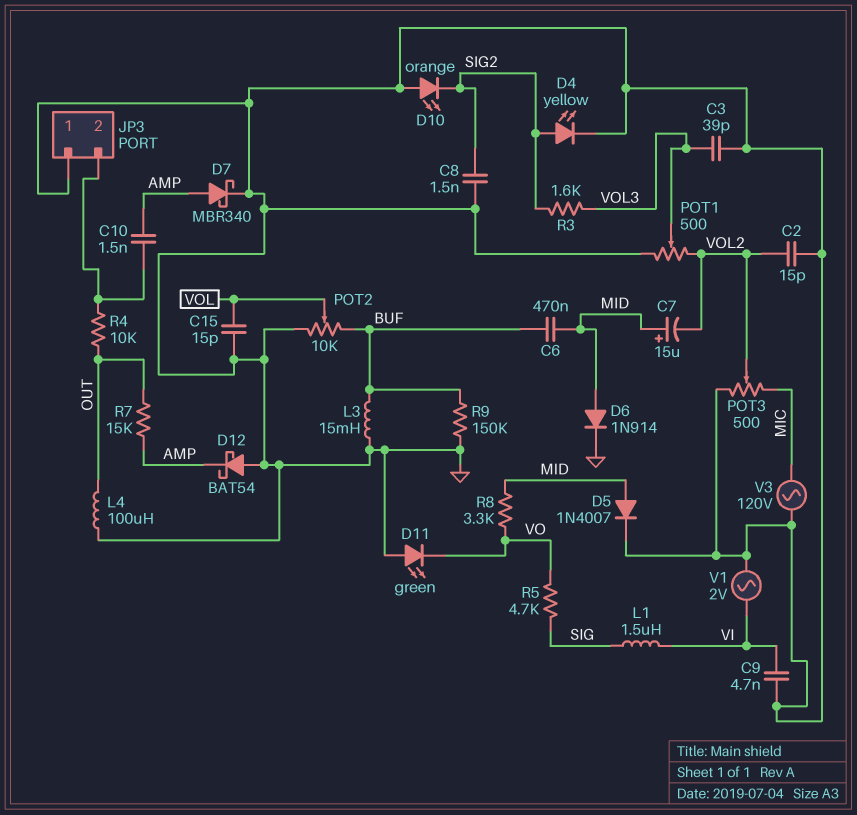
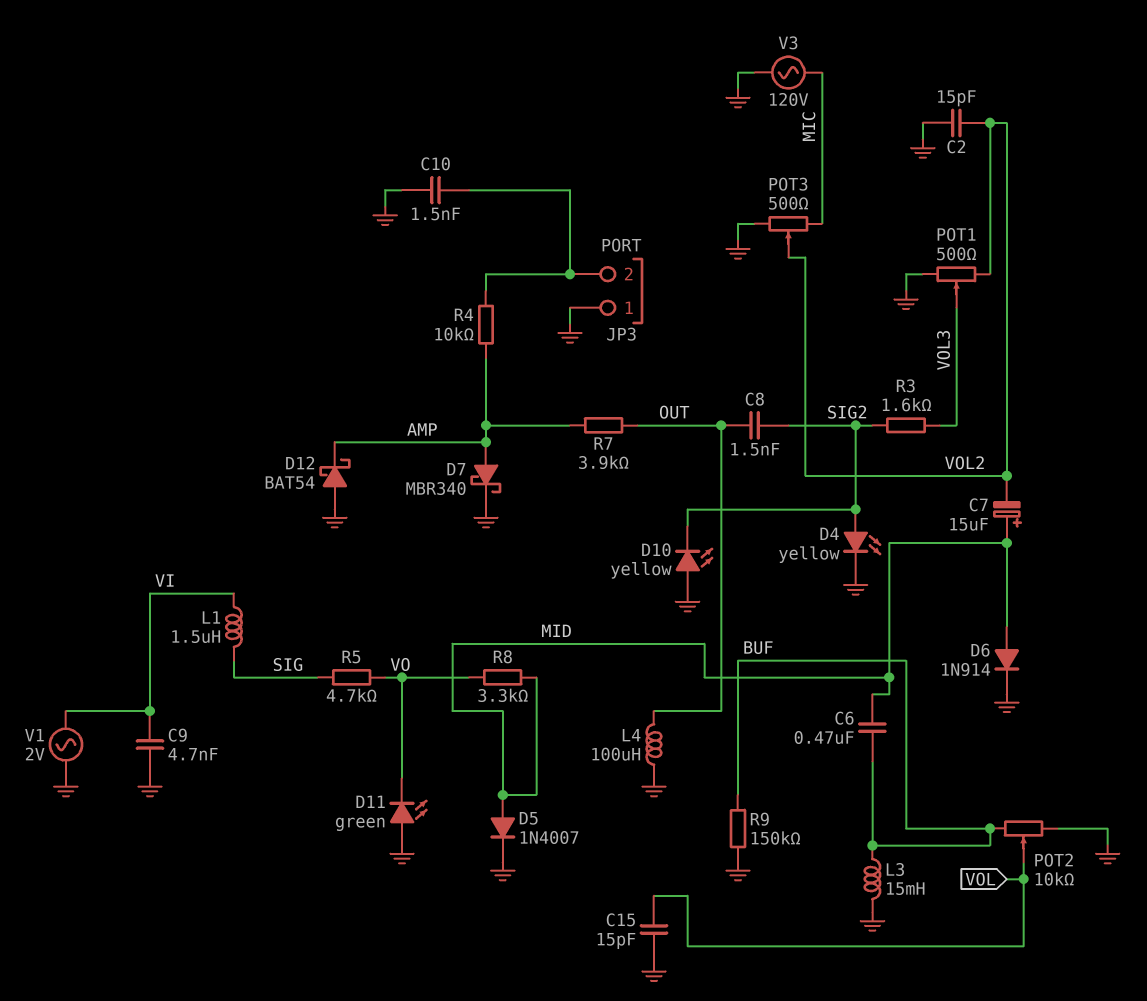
C3: 39pF (GND, VOL3) -> none
C8: 1.5nF (GND, SIG2) -> 1.5nF (OUT, SIG2)
C10: 1.5nF (AMP, JP3/2) -> 1.5nF (GND, JP3/2)
D10: LED orange (A GND, K SIG2) -> LED yellow (A GND, K SIG2)
R4: 10k (JP3/2, OUT) -> 10k (AMP, JP3/2)
R7: 15k (AMP, OUT) -> 3.9k (AMP, OUT)

